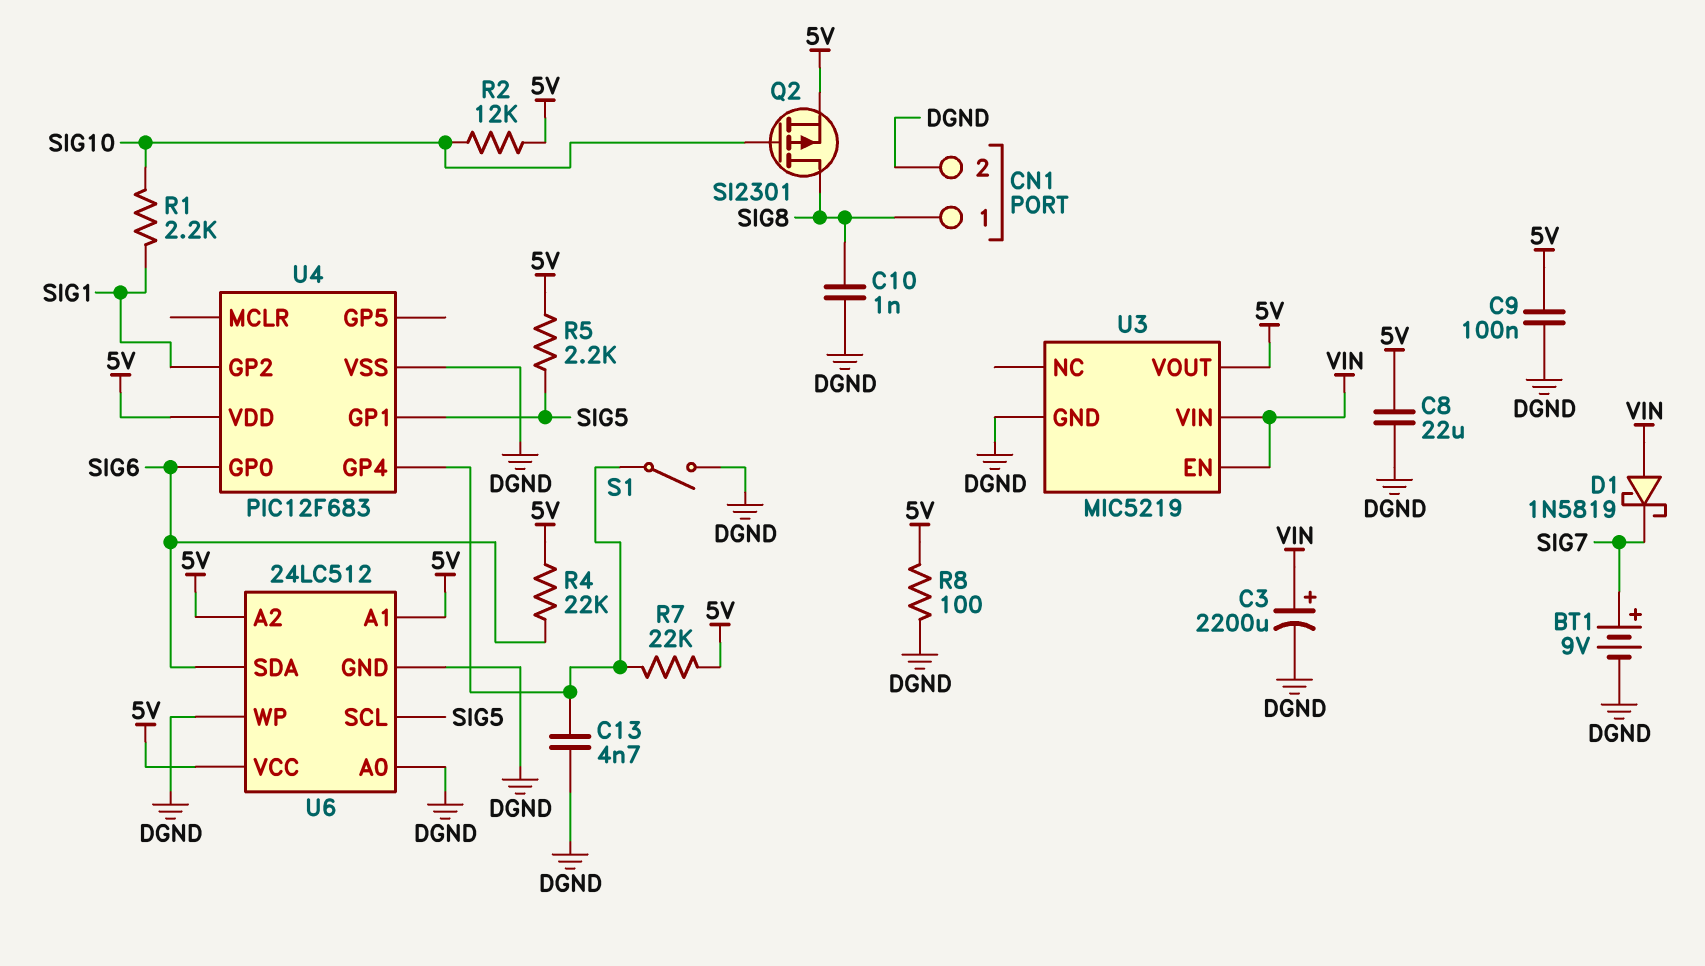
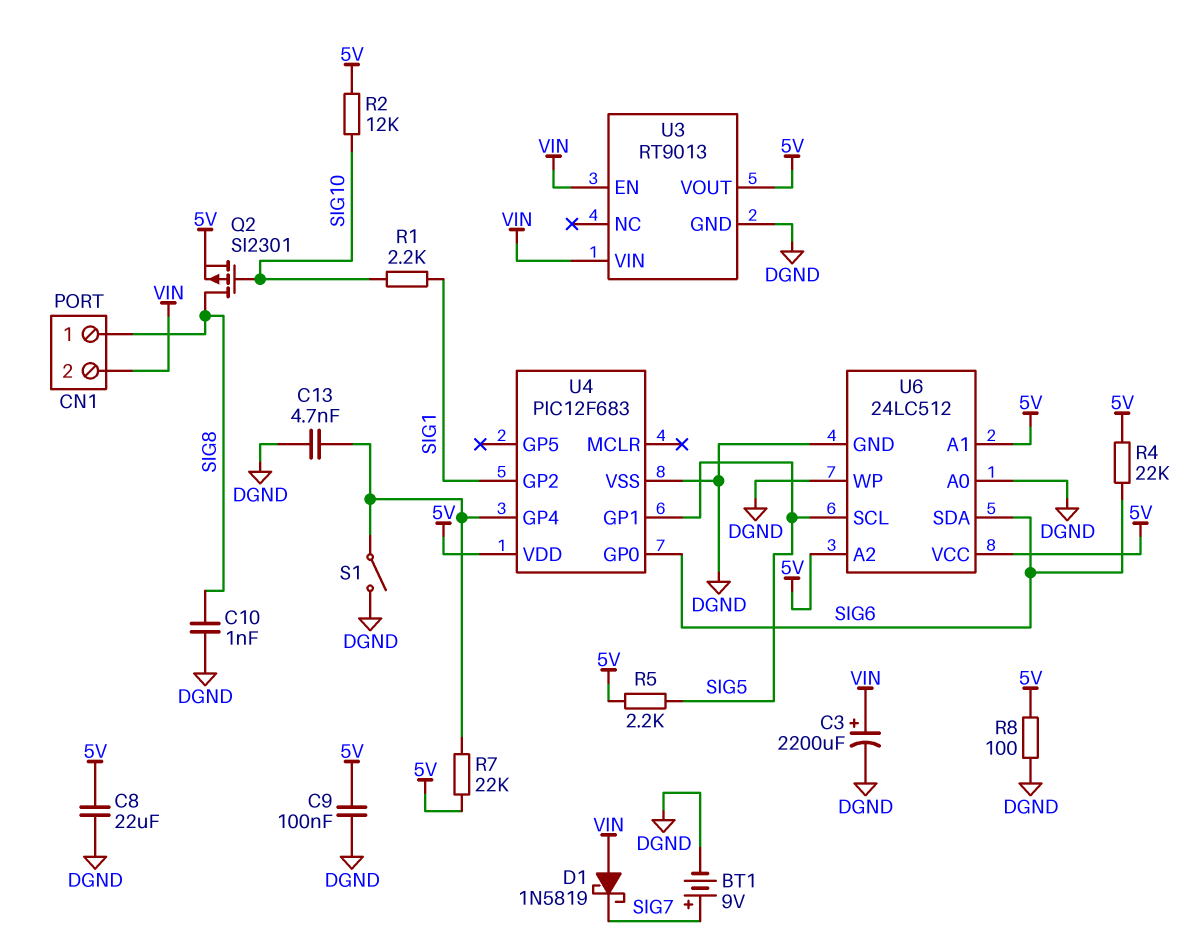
CN1 pin 2: DGND -> VIN
U3: MIC5219 -> RT9013

